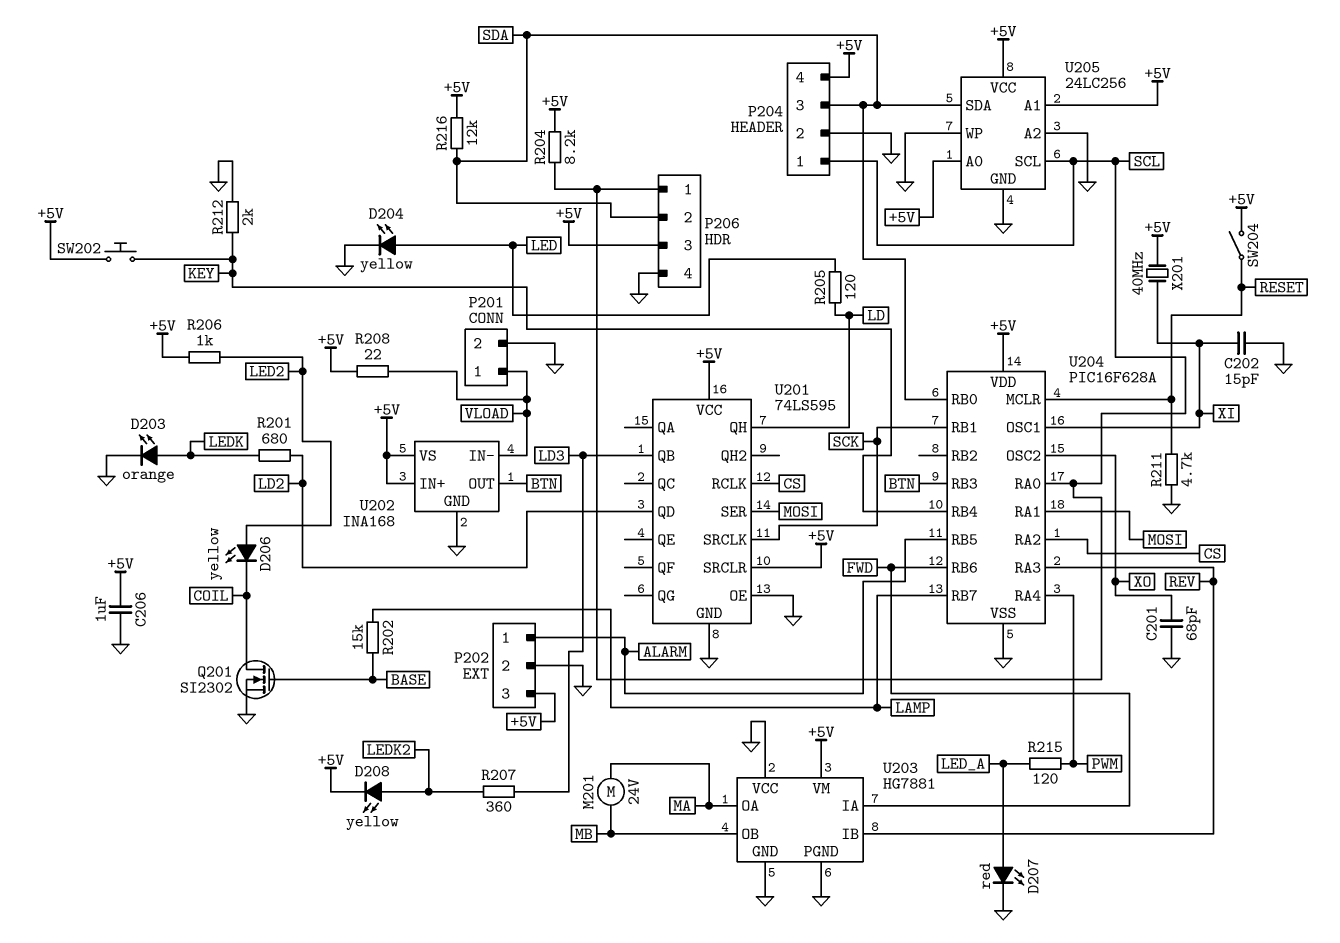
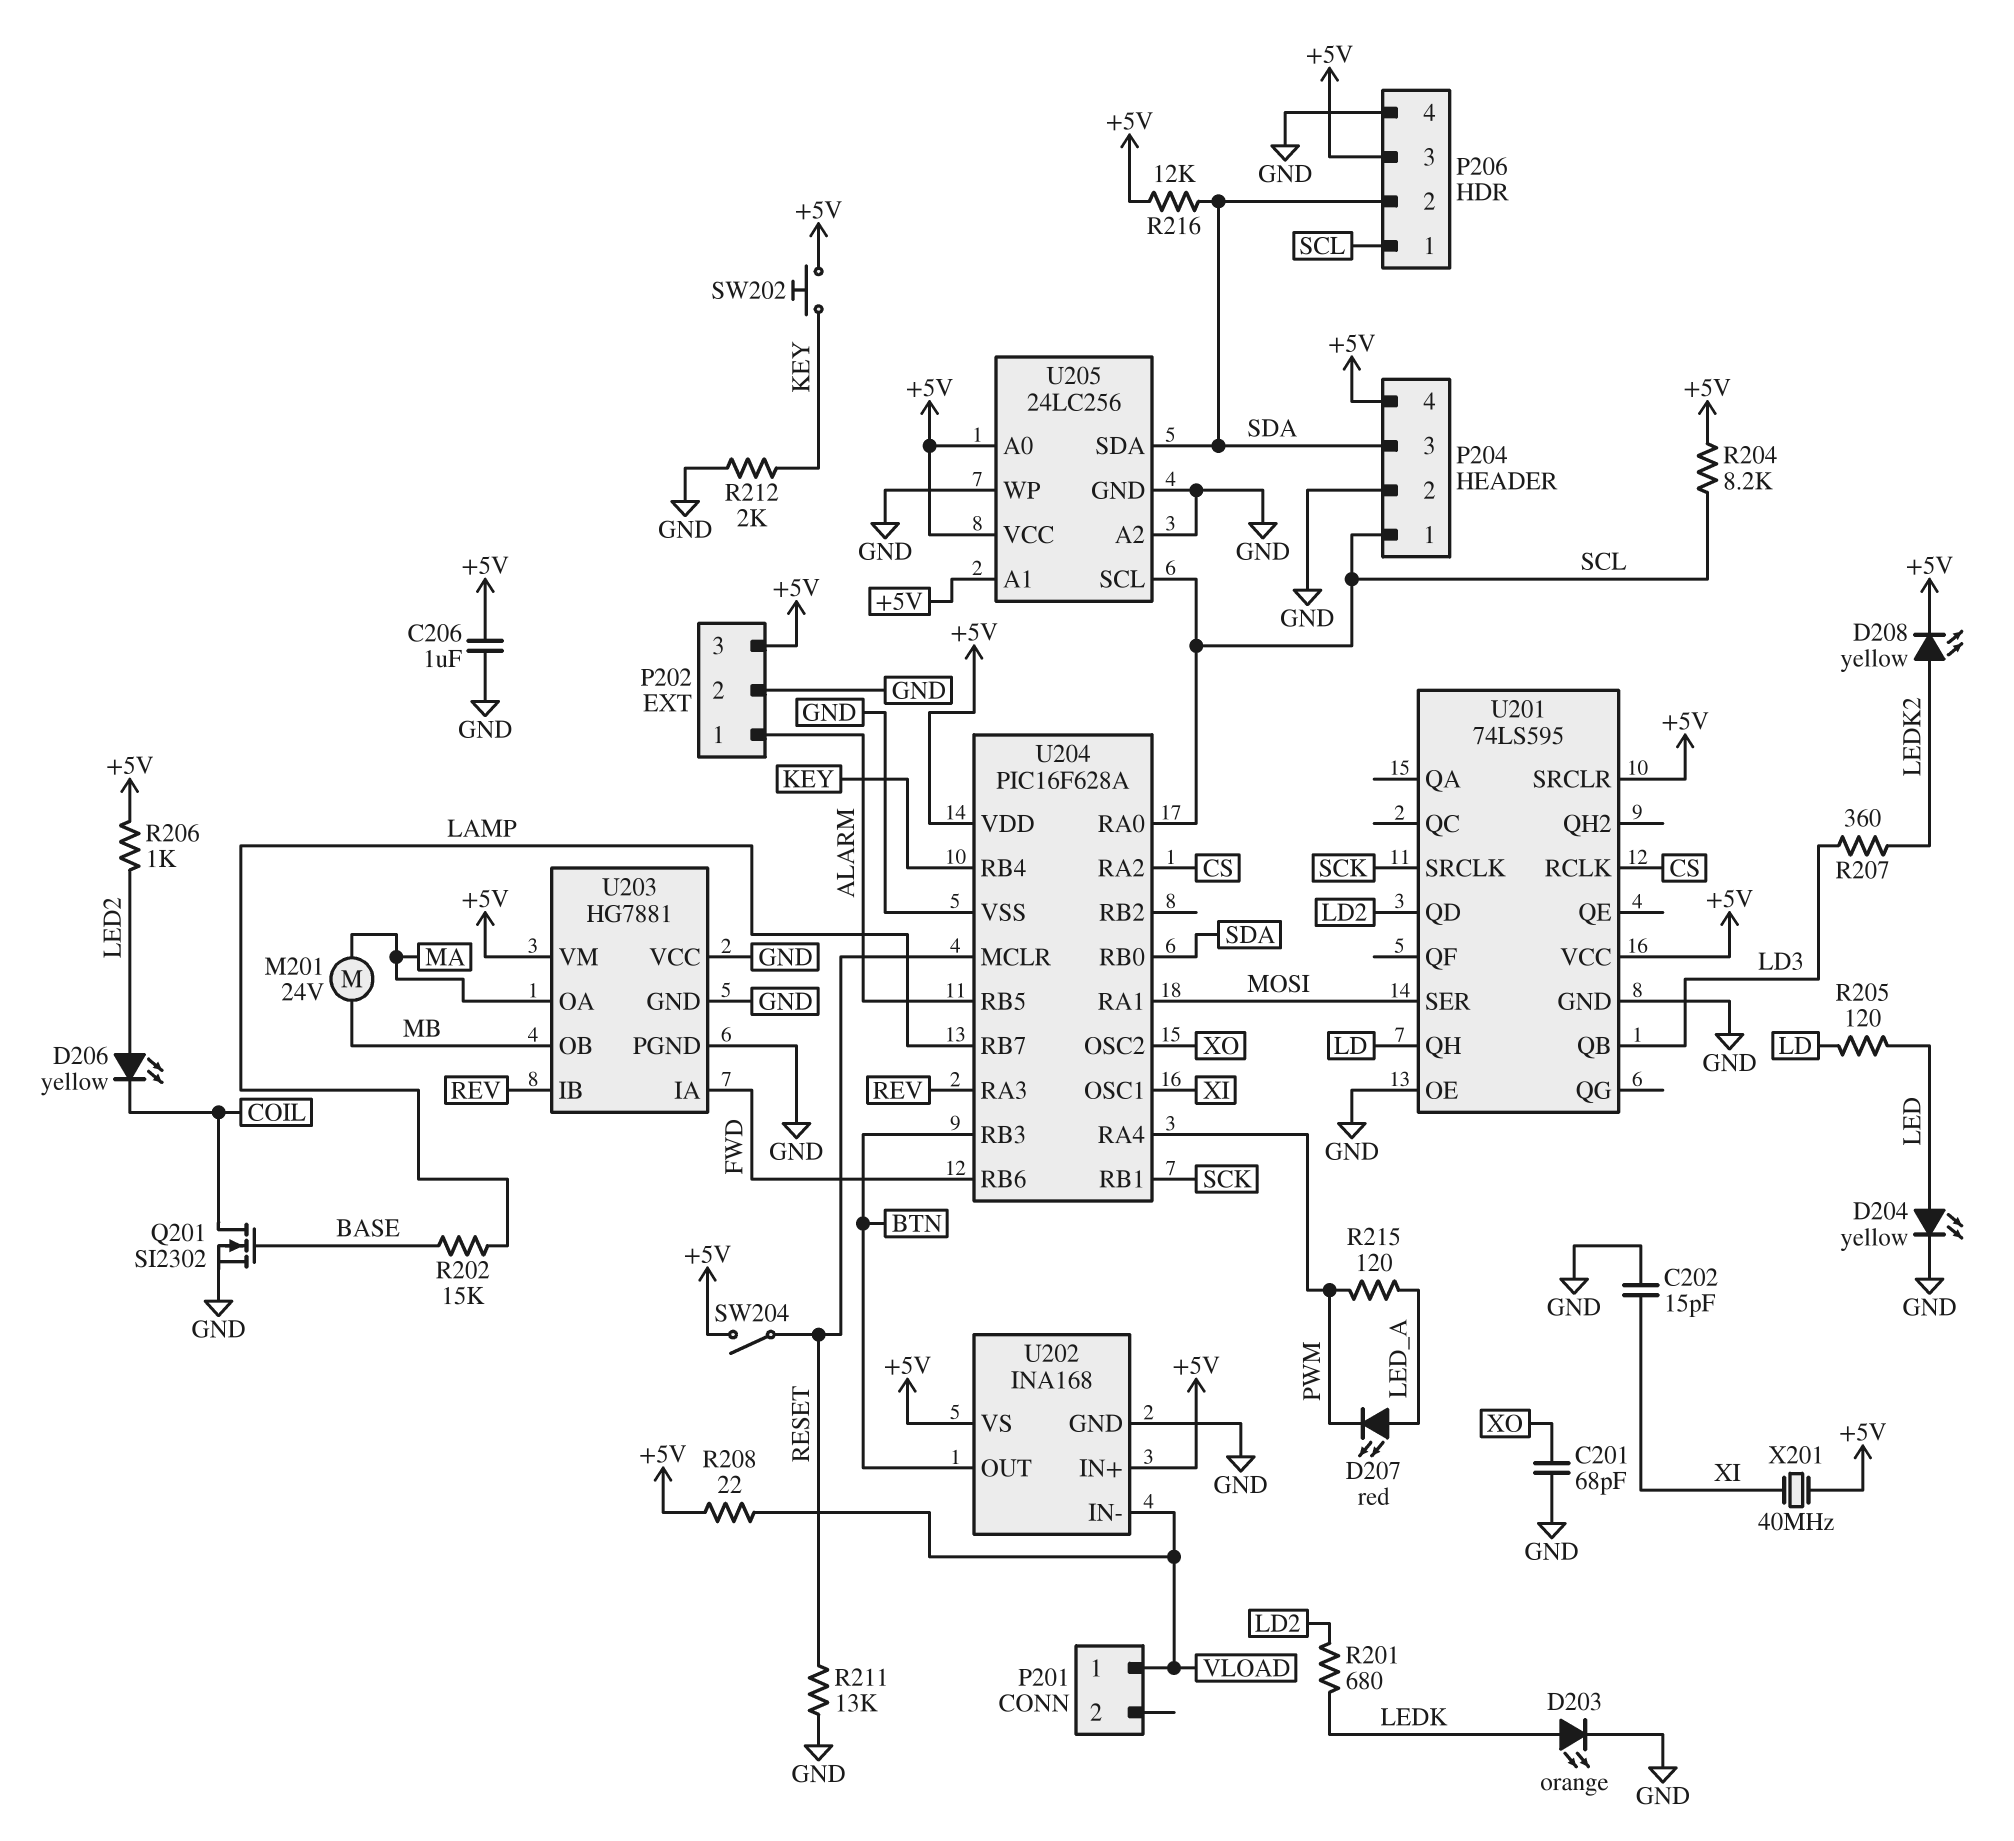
D207: LED red (A LED_A, K GND) -> LED red (A LED_A, K PWM)
P201 pin 2: GND -> none
R211: 4.7k (GND, RESET) -> 13k (GND, RESET)

